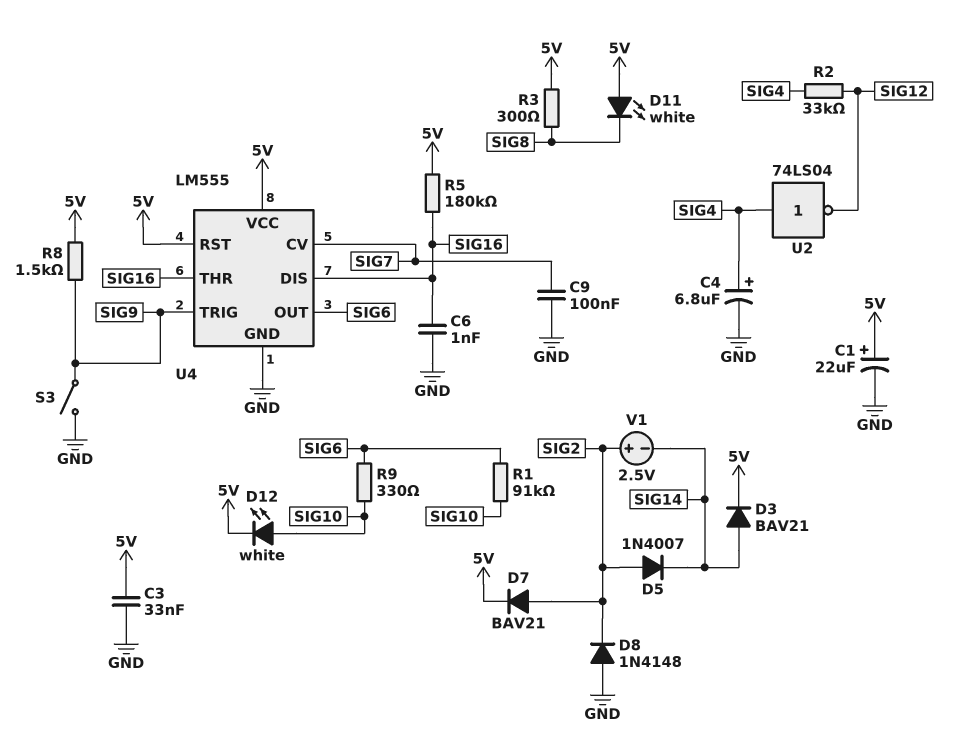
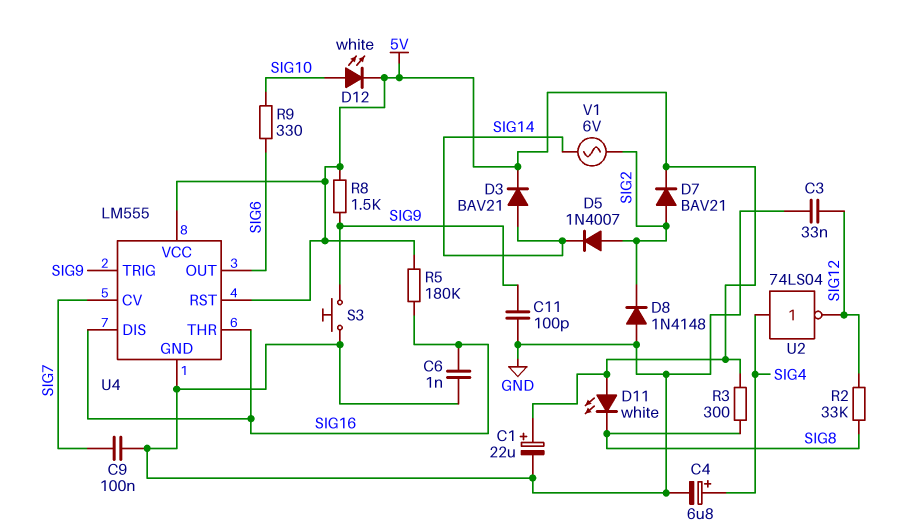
C3: 33nF (5V, GND) -> 33nF (GND, SIG12)
C11: none -> 100pF (GND, SIG9)
R1: 91k (SIG6, SIG10) -> none
R2: 33k (SIG4, SIG12) -> 33k (SIG8, SIG12)
S3: switch (GND, SIG9) -> button (GND, SIG9)
V1: 2.5V (plus SIG2, minus SIG14) -> AC 6V (SIG2, SIG14)

